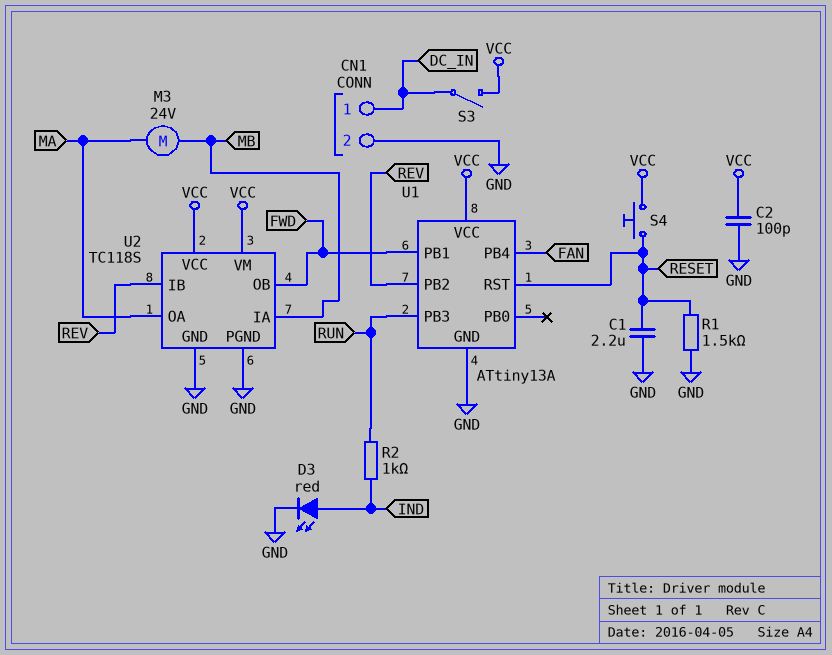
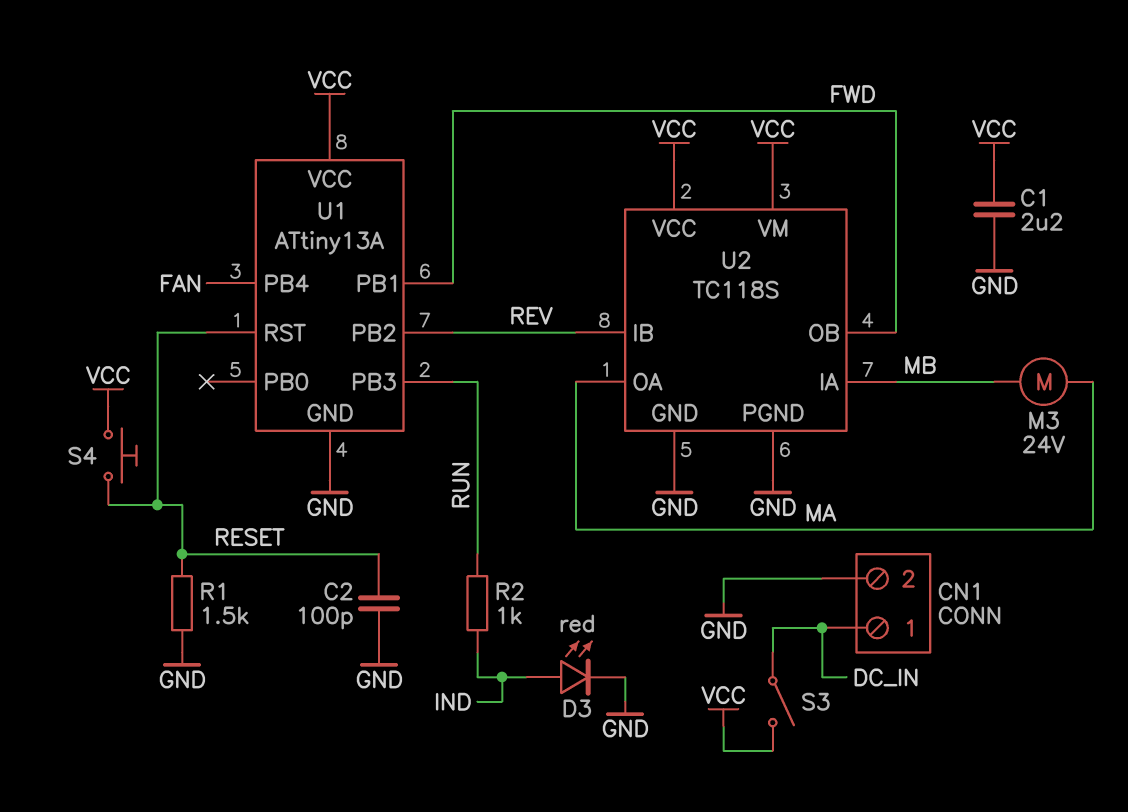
C1: 2.2uF (GND, RESET) -> 2.2uF (GND, VCC)
C2: 100pF (GND, VCC) -> 100pF (GND, RESET)

